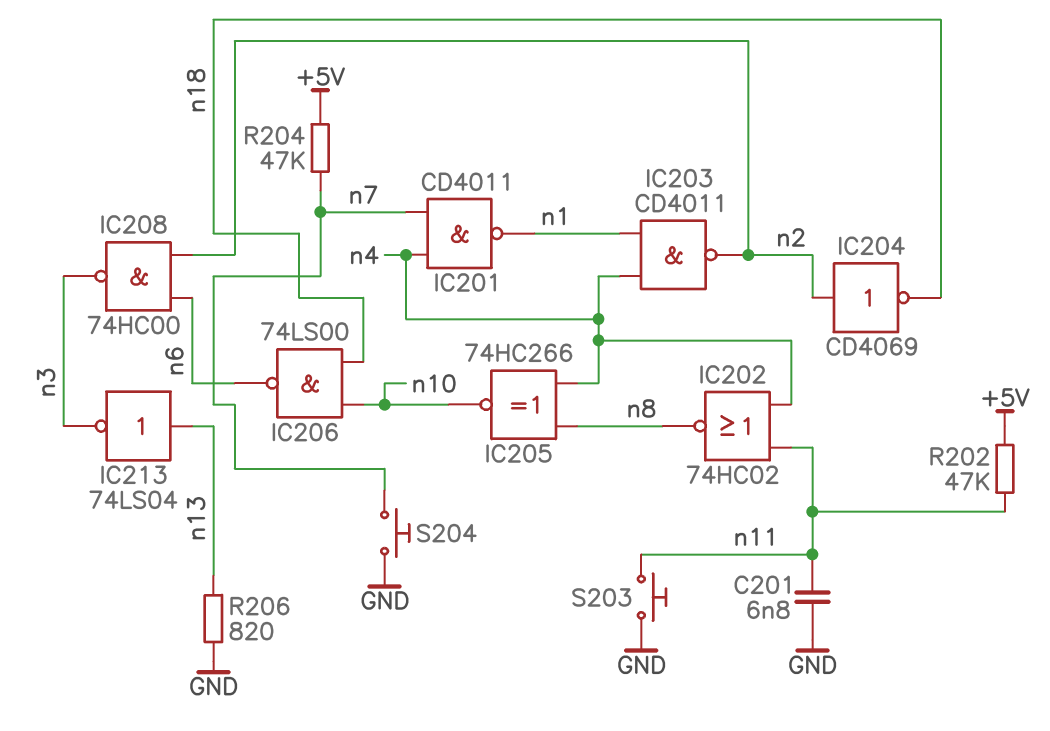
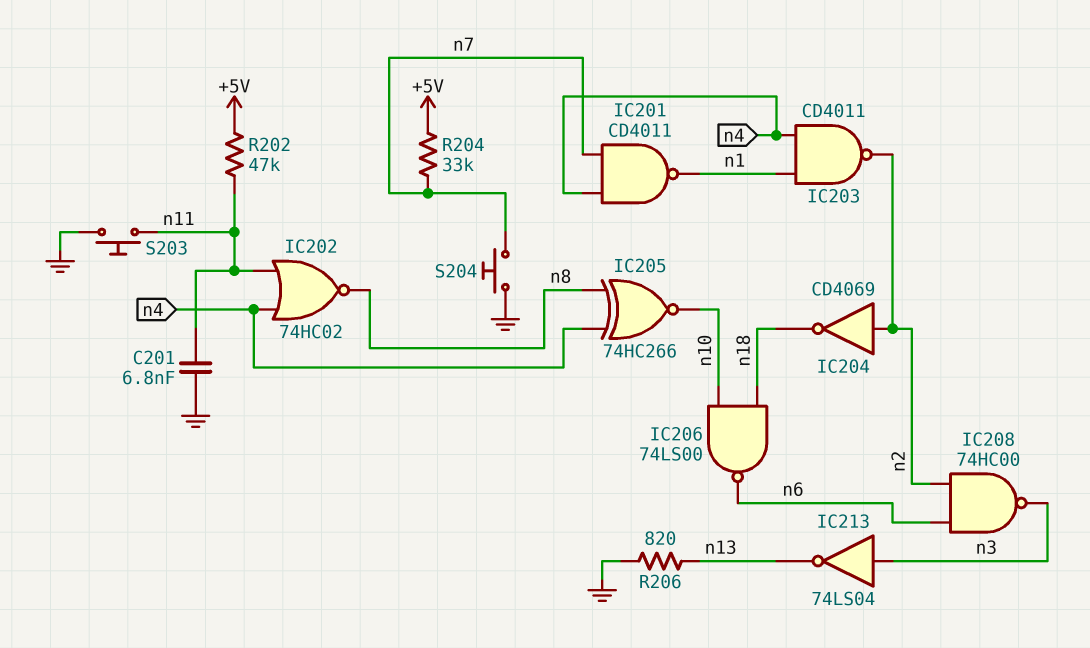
IC213: NOT 74LS04 (in n13, out n3) -> NOT 74LS04 (in n3, out n13)
R204: 47k (+5V, n7) -> 33k (+5V, n7)

